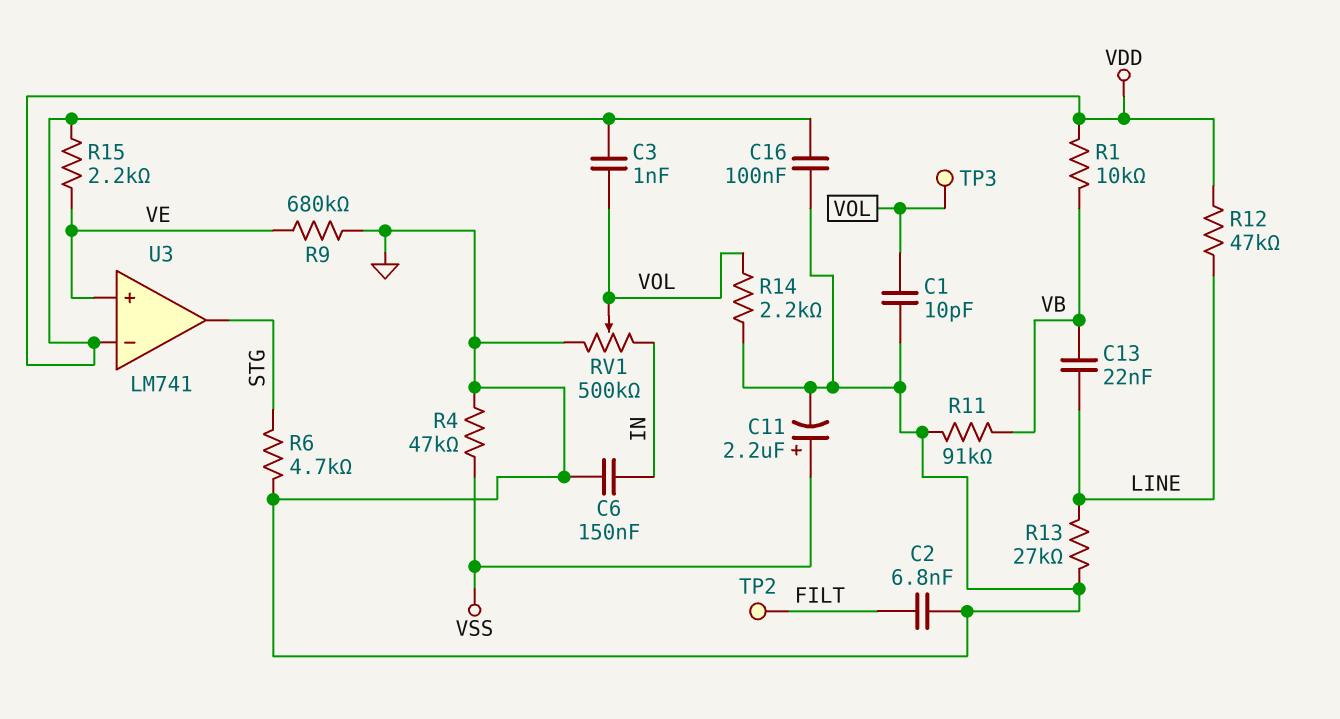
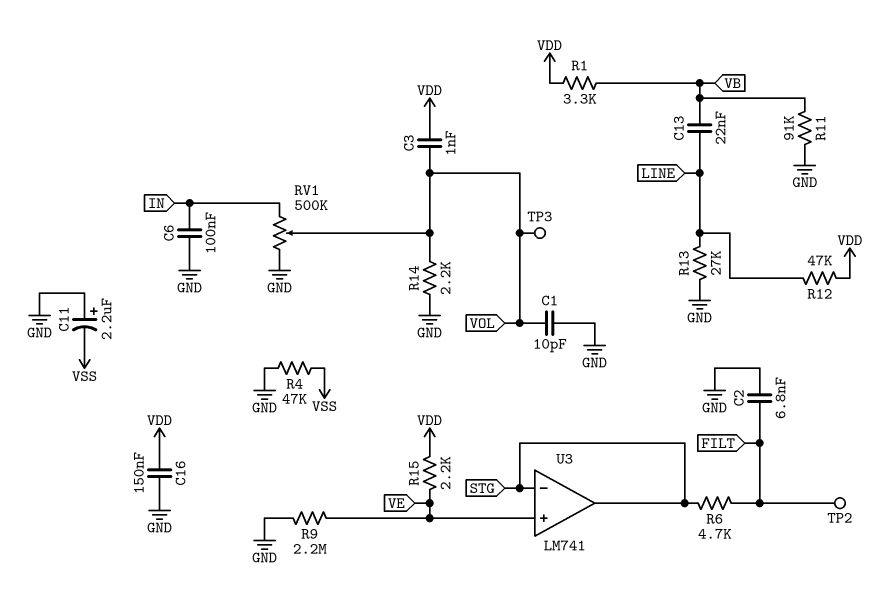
C6: 150nF (GND, IN) -> 100nF (GND, IN)
C11: 2.2uF (plus VSS, minus GND) -> 2.2uF (plus GND, minus VSS)
C16: 100nF (GND, VDD) -> 150nF (GND, VDD)
R1: 10k (VB, VDD) -> 3.3k (VB, VDD)
R6: 4.7k (GND, STG) -> 4.7k (FILT, STG)
R9: 680k (GND, VE) -> 2.2M (GND, VE)
U3 pin in-: VDD -> STG

